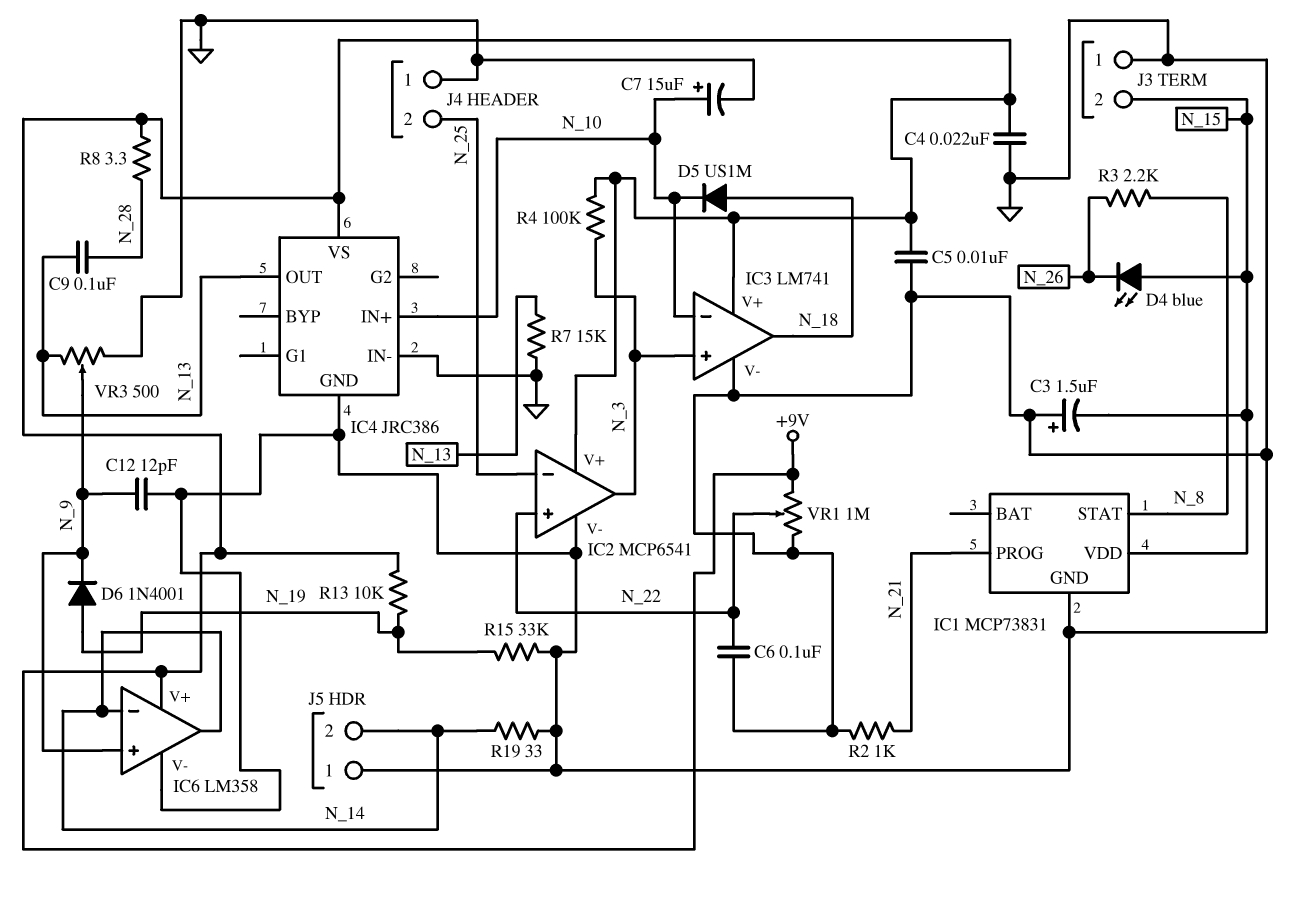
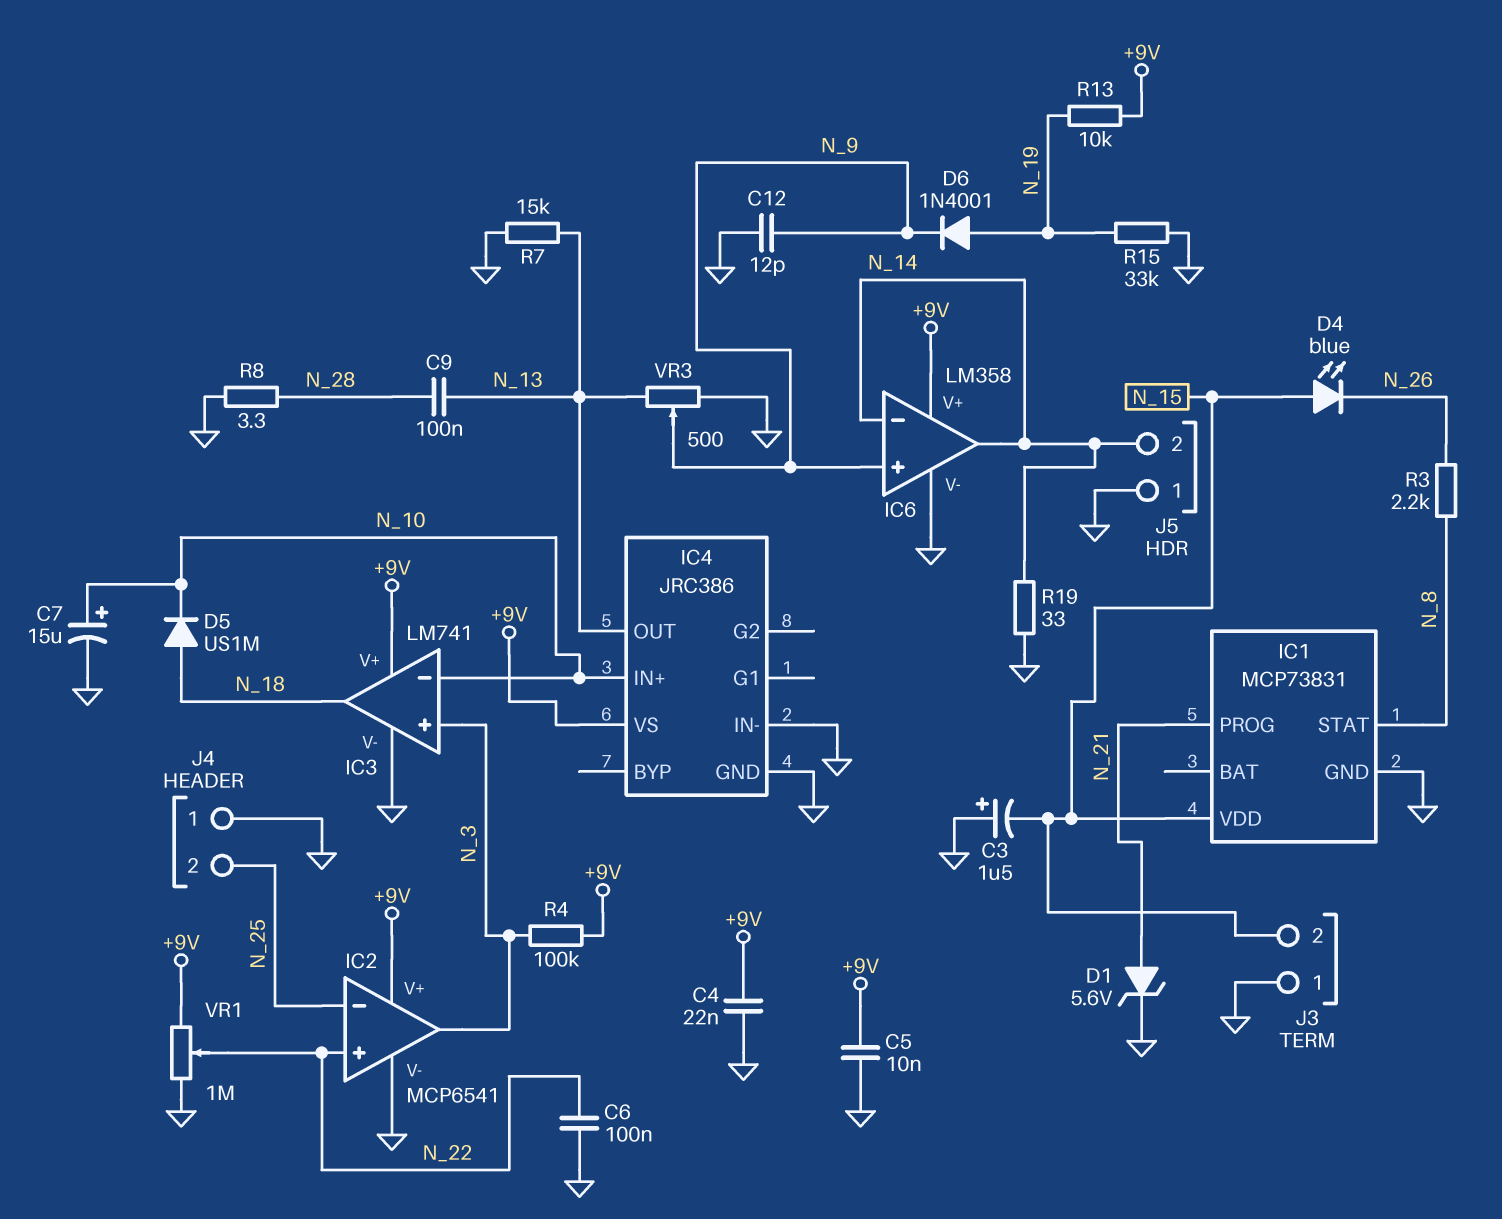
D1: none -> zener 5.6V (A N_21, K GND)
R2: 1k (GND, N_21) -> none
R8: 3.3 (+9V, N_28) -> 3.3 (GND, N_28)

